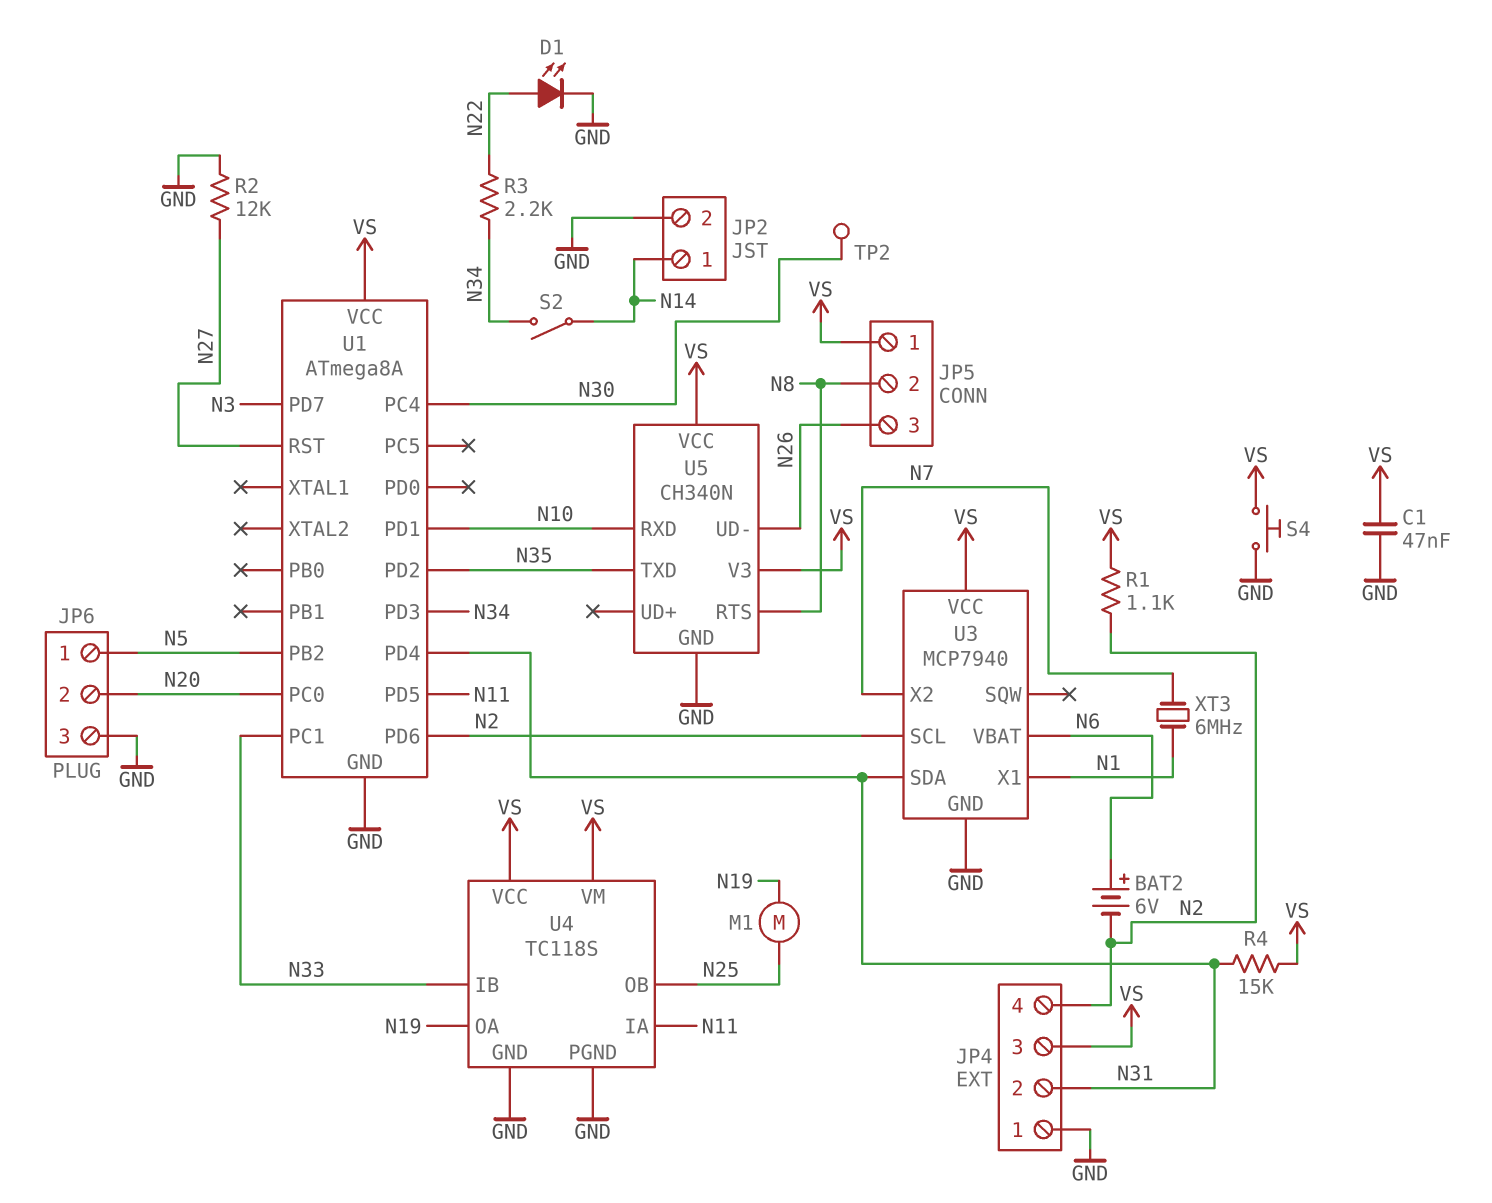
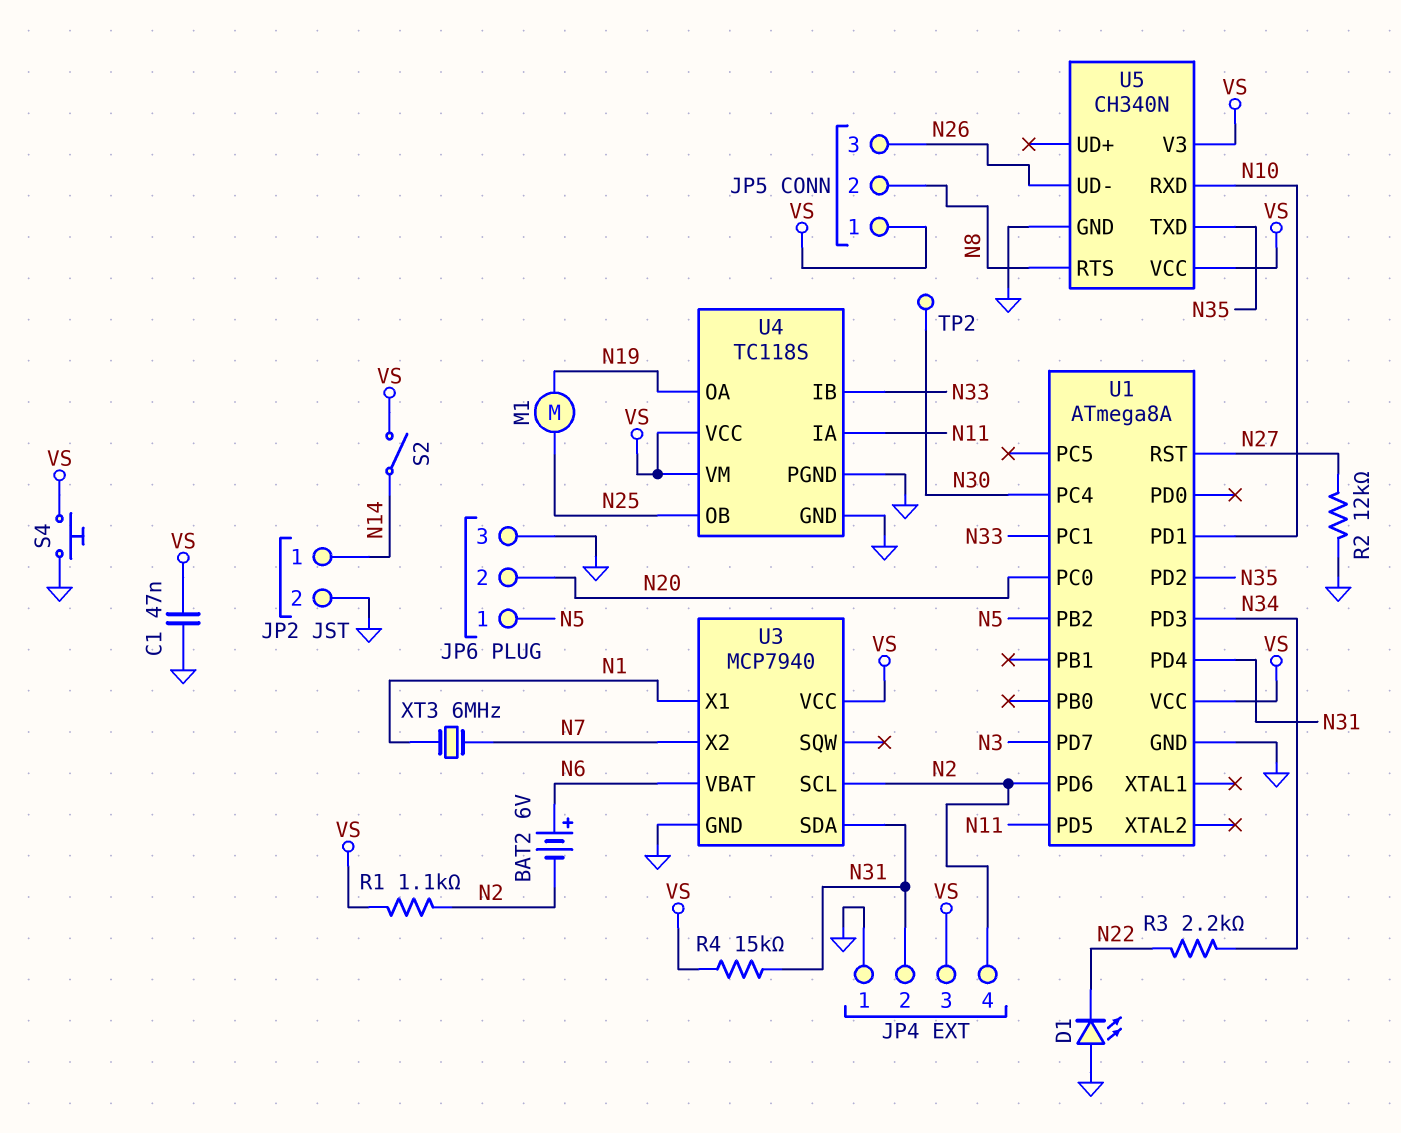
D1: LED (A N22, K GND) -> LED (A GND, K N22)
S2: switch (N14, N34) -> switch (N14, VS)

